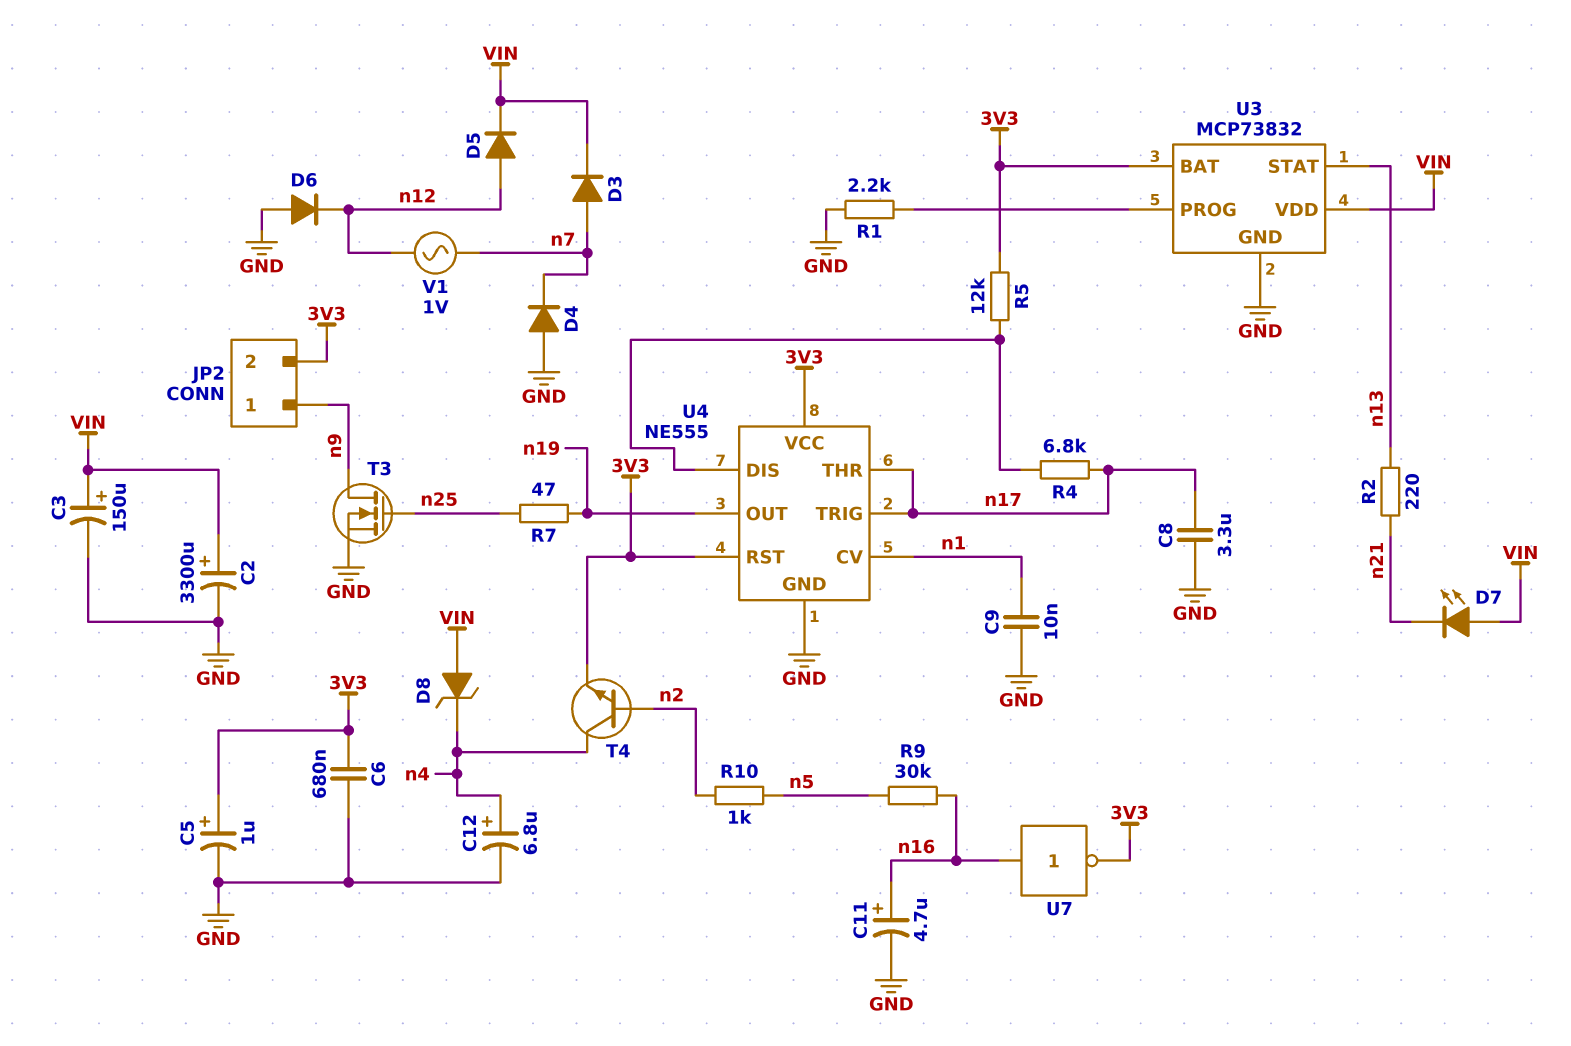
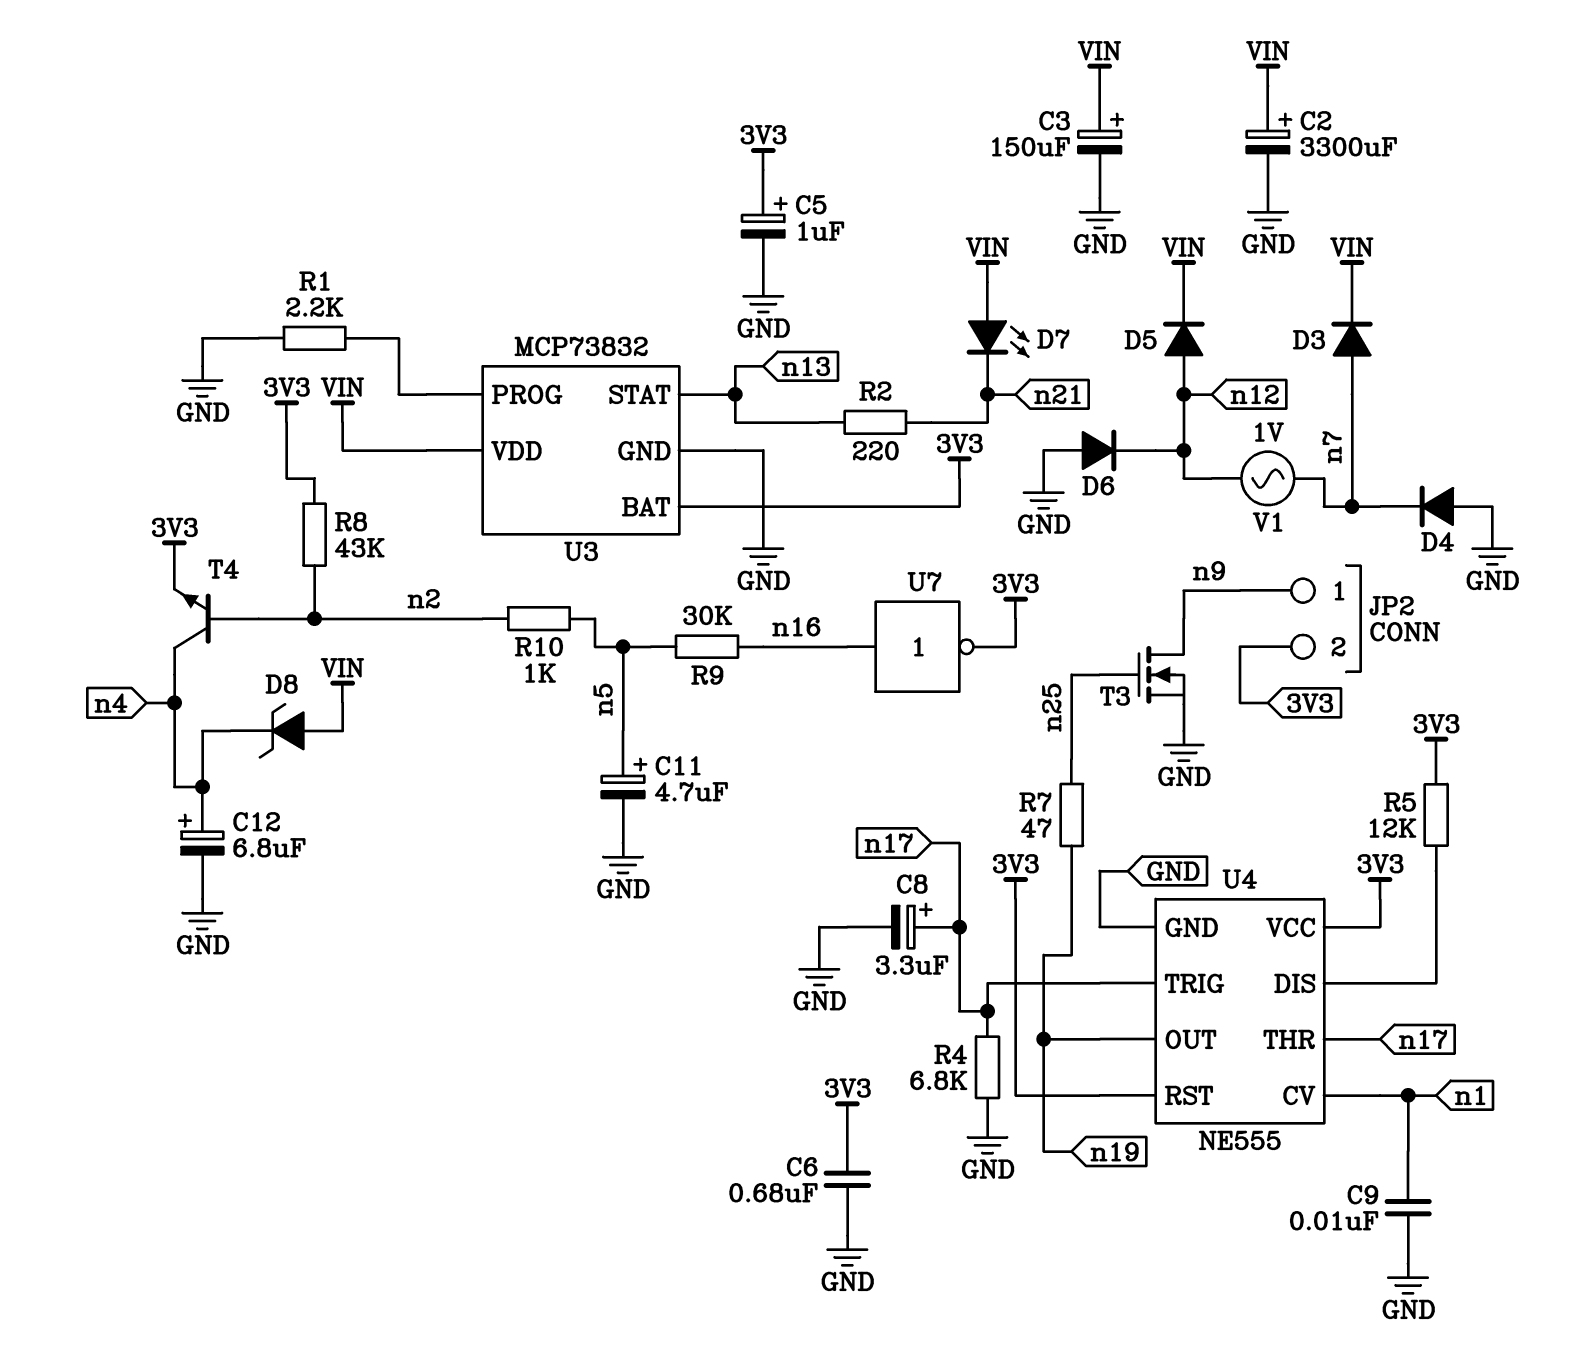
C8: 3.3uF (GND, n17) -> 3.3uF (plus n17, minus GND)
C11: 4.7uF (plus n16, minus GND) -> 4.7uF (plus n5, minus GND)
R4: 6.8k (U4/DIS, n17) -> 6.8k (GND, n17)
R8: none -> 43k (3V3, n2)

